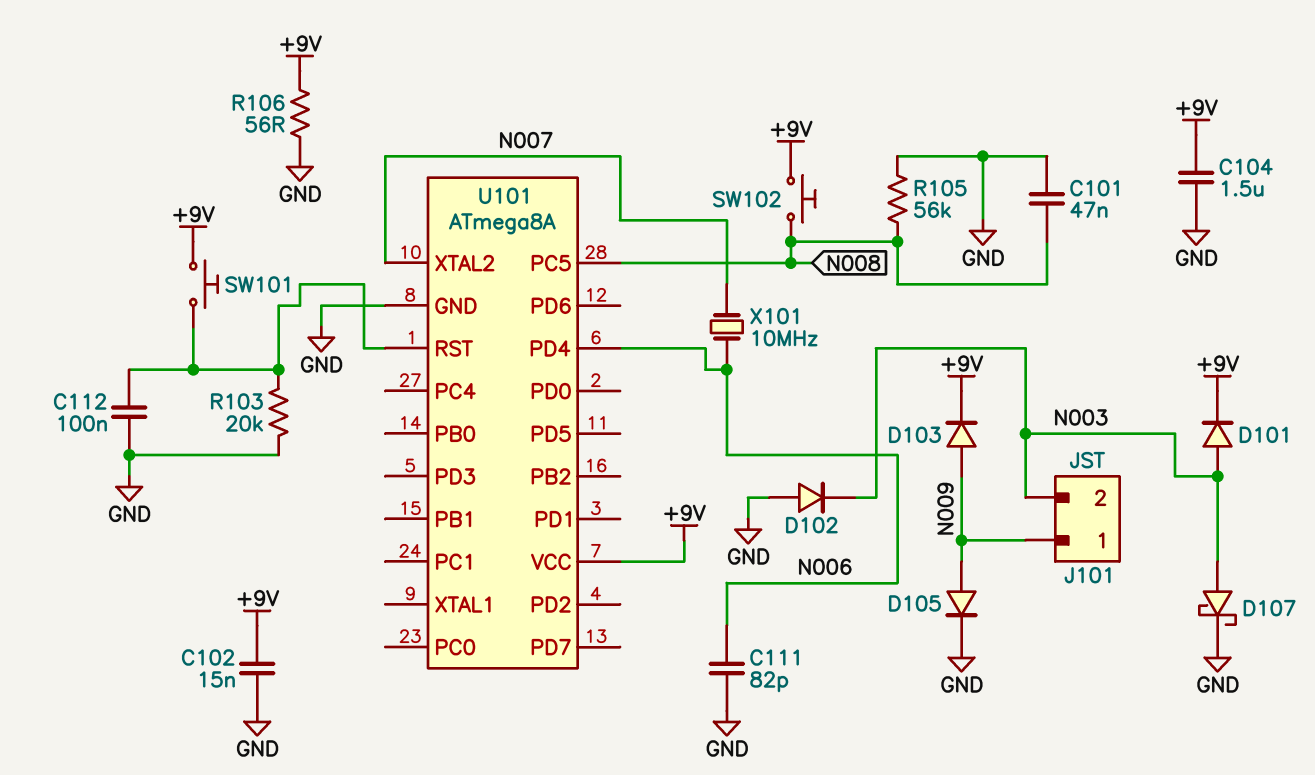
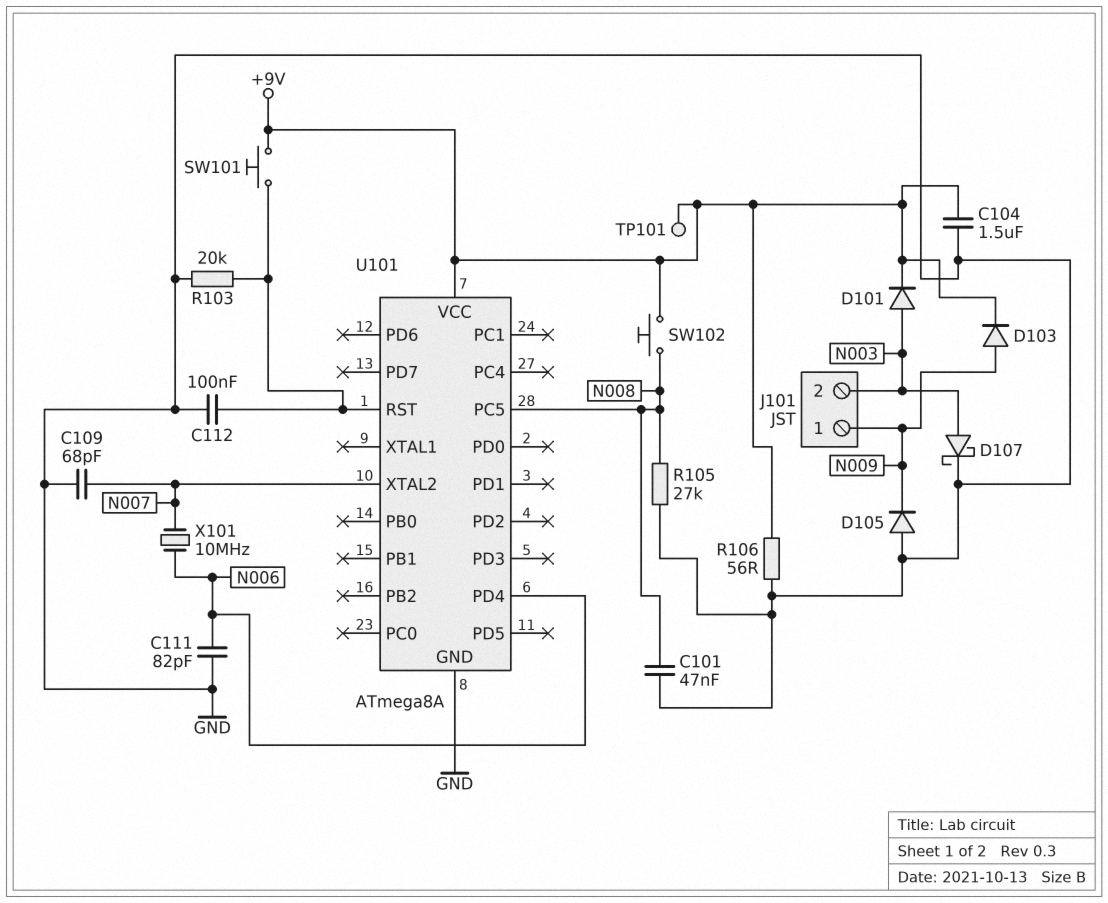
C102: 15nF (+9V, GND) -> none
C109: none -> 68pF (GND, N007)
D102: diode (A GND, K N003) -> none
D105: diode (A N009, K GND) -> diode (A GND, K N009)
R105: 56k (GND, N008) -> 27k (GND, N008)
TP101: none -> test point (+9V)

